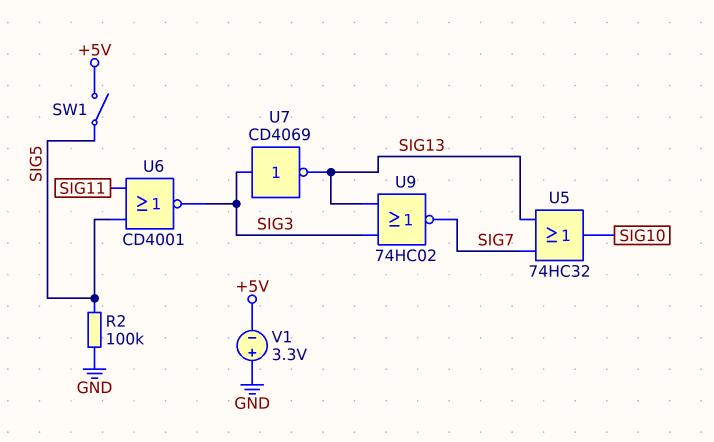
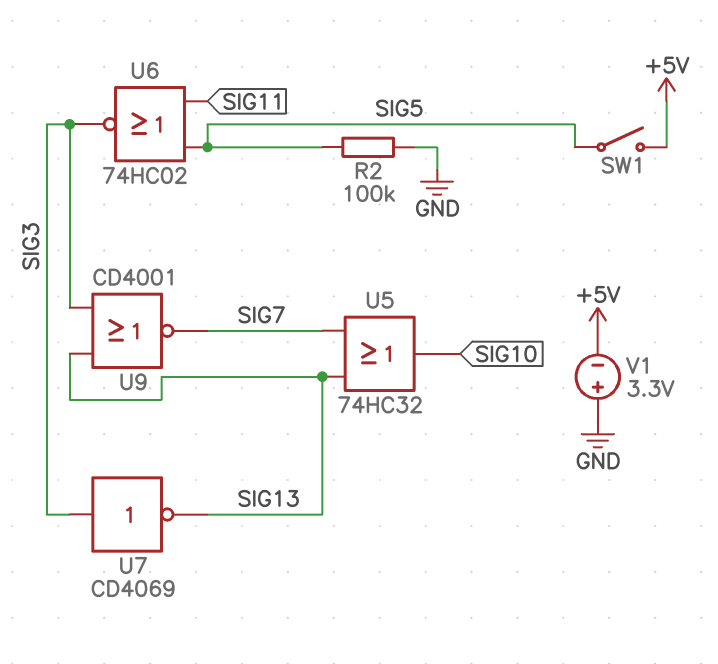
U6: NOR CD4001 (in SIG5, in SIG11, out SIG3) -> NOR 74HC02 (in SIG5, in SIG11, out SIG3)
U9: NOR 74HC02 (in SIG3, in SIG13, out SIG7) -> NOR CD4001 (in SIG3, in SIG13, out SIG7)

